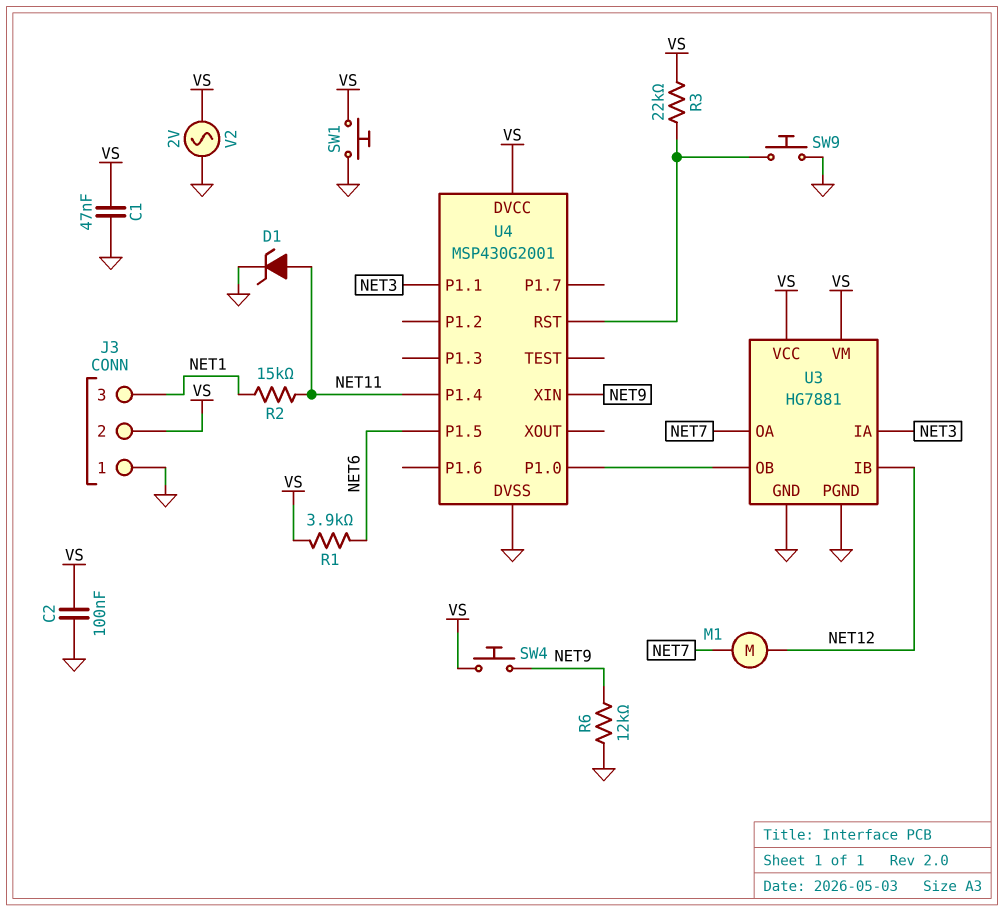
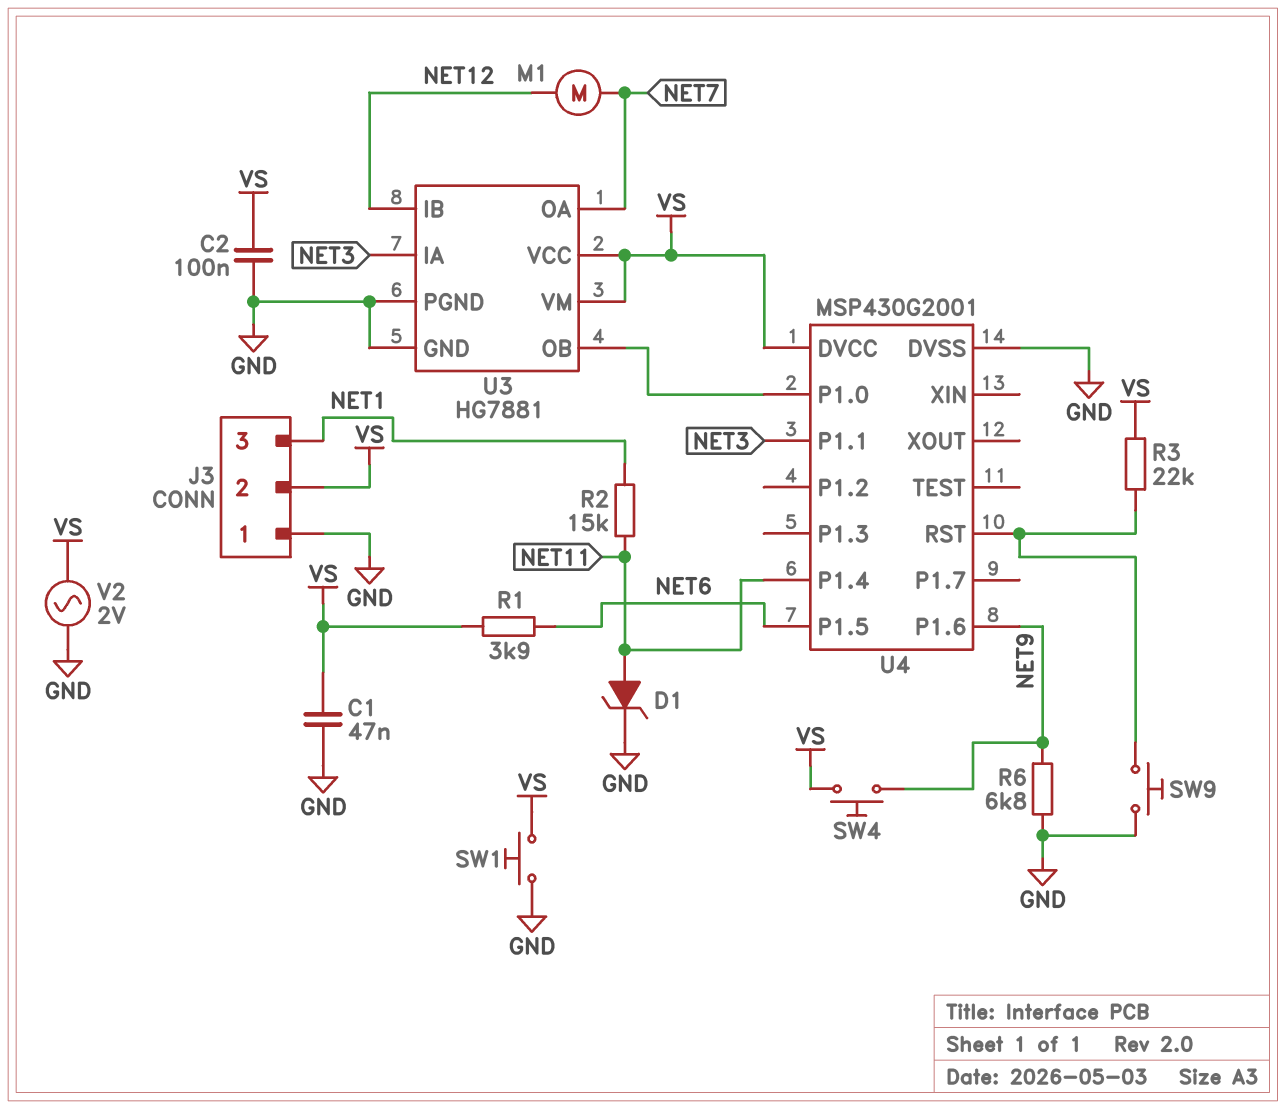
R6: 12k (GND, NET9) -> 6.8k (GND, NET9)
U4 pin P1.6: none -> NET9
U4 pin XIN: NET9 -> none

